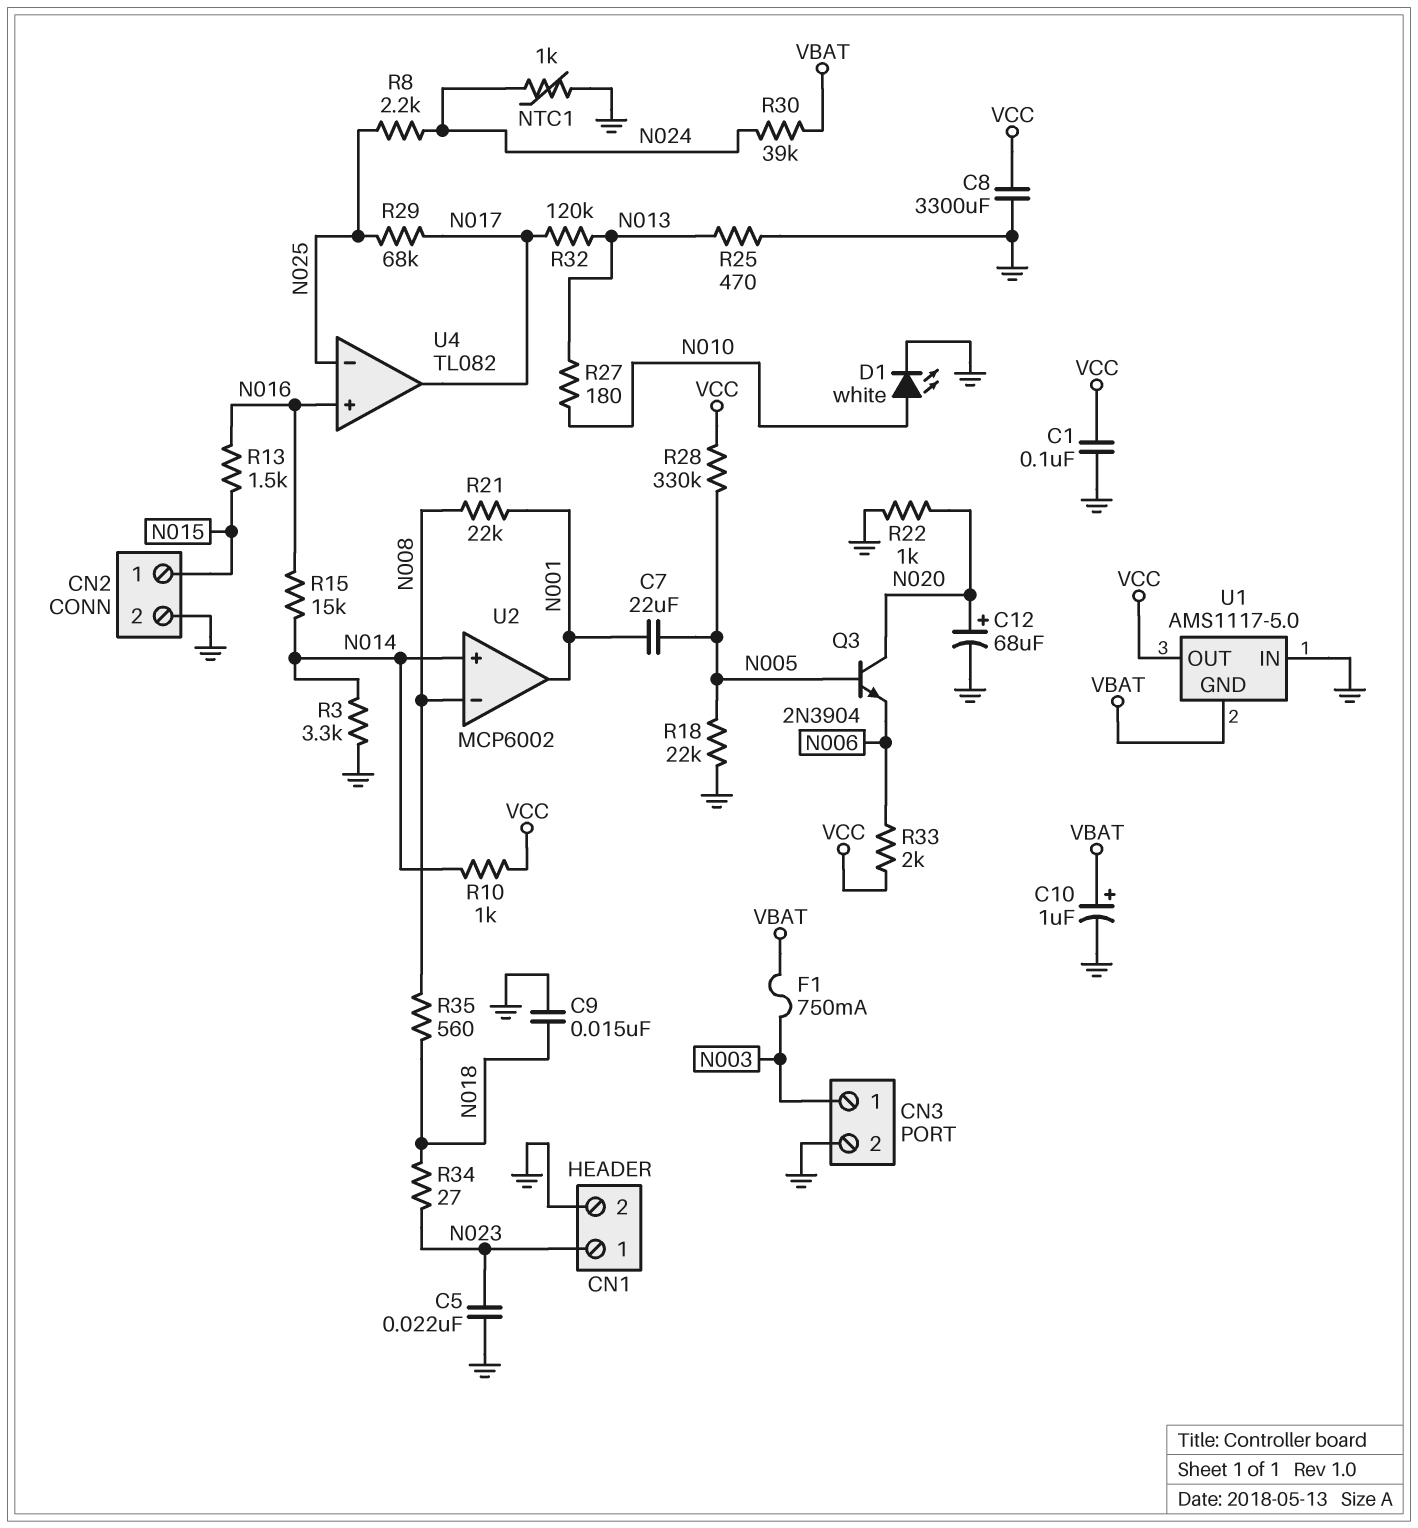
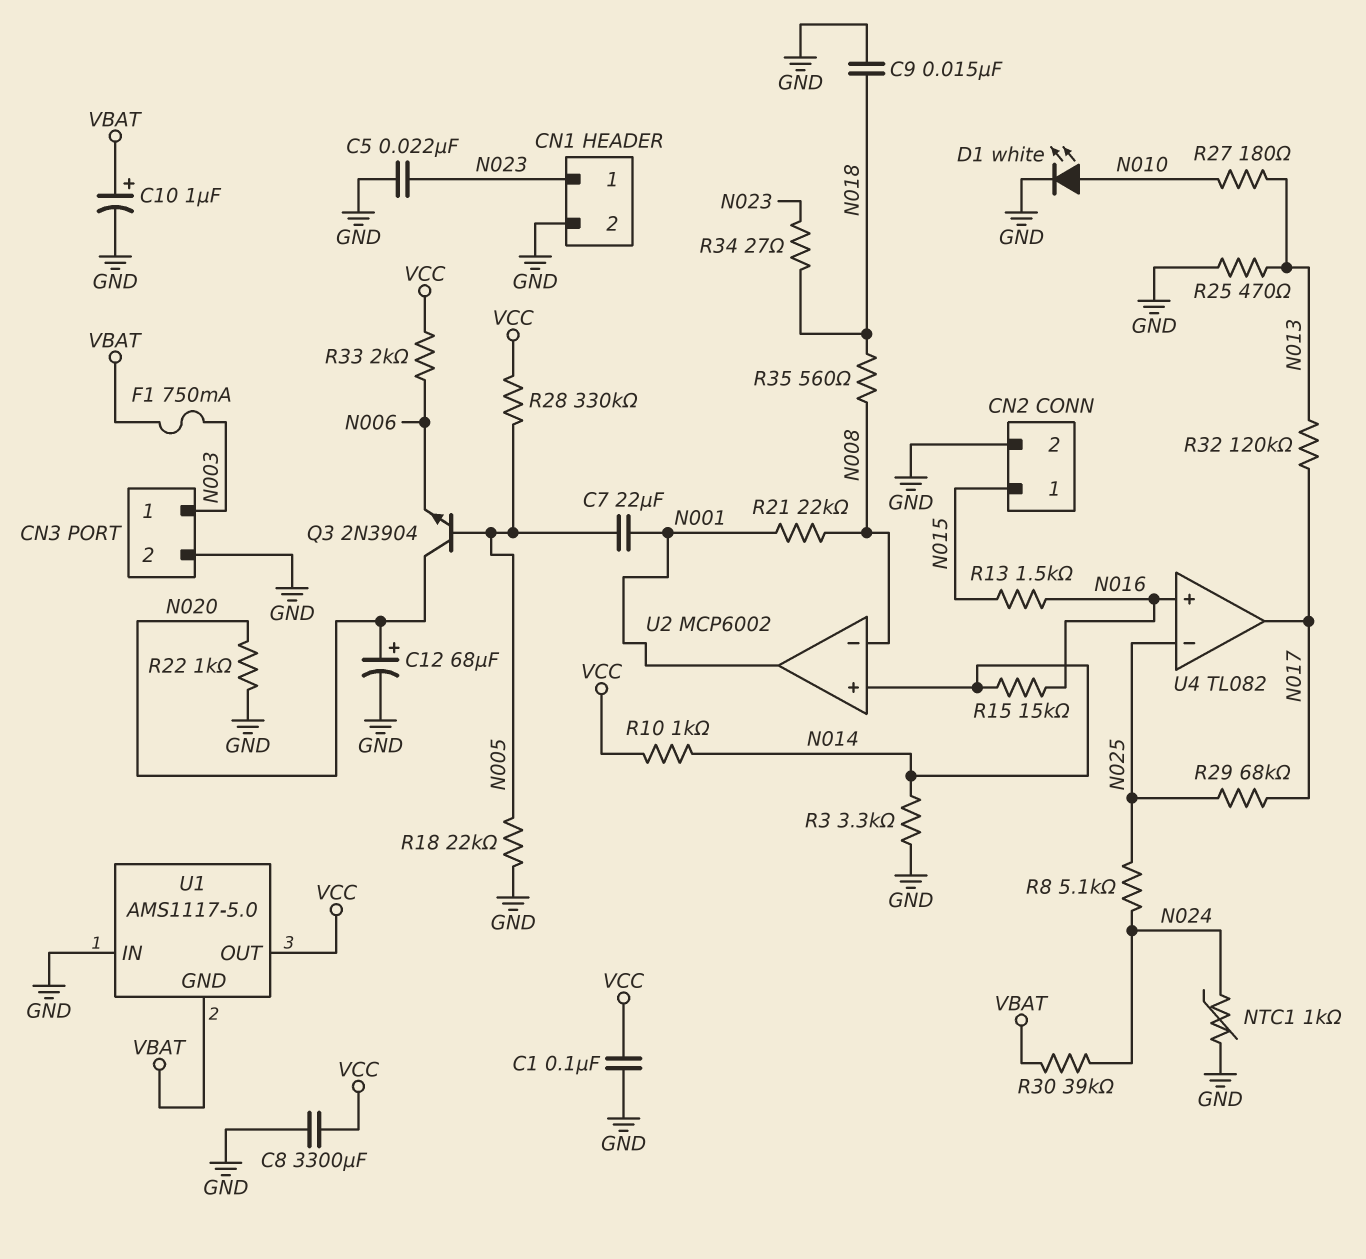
R8: 2.2k (N024, N025) -> 5.1k (N024, N025)

